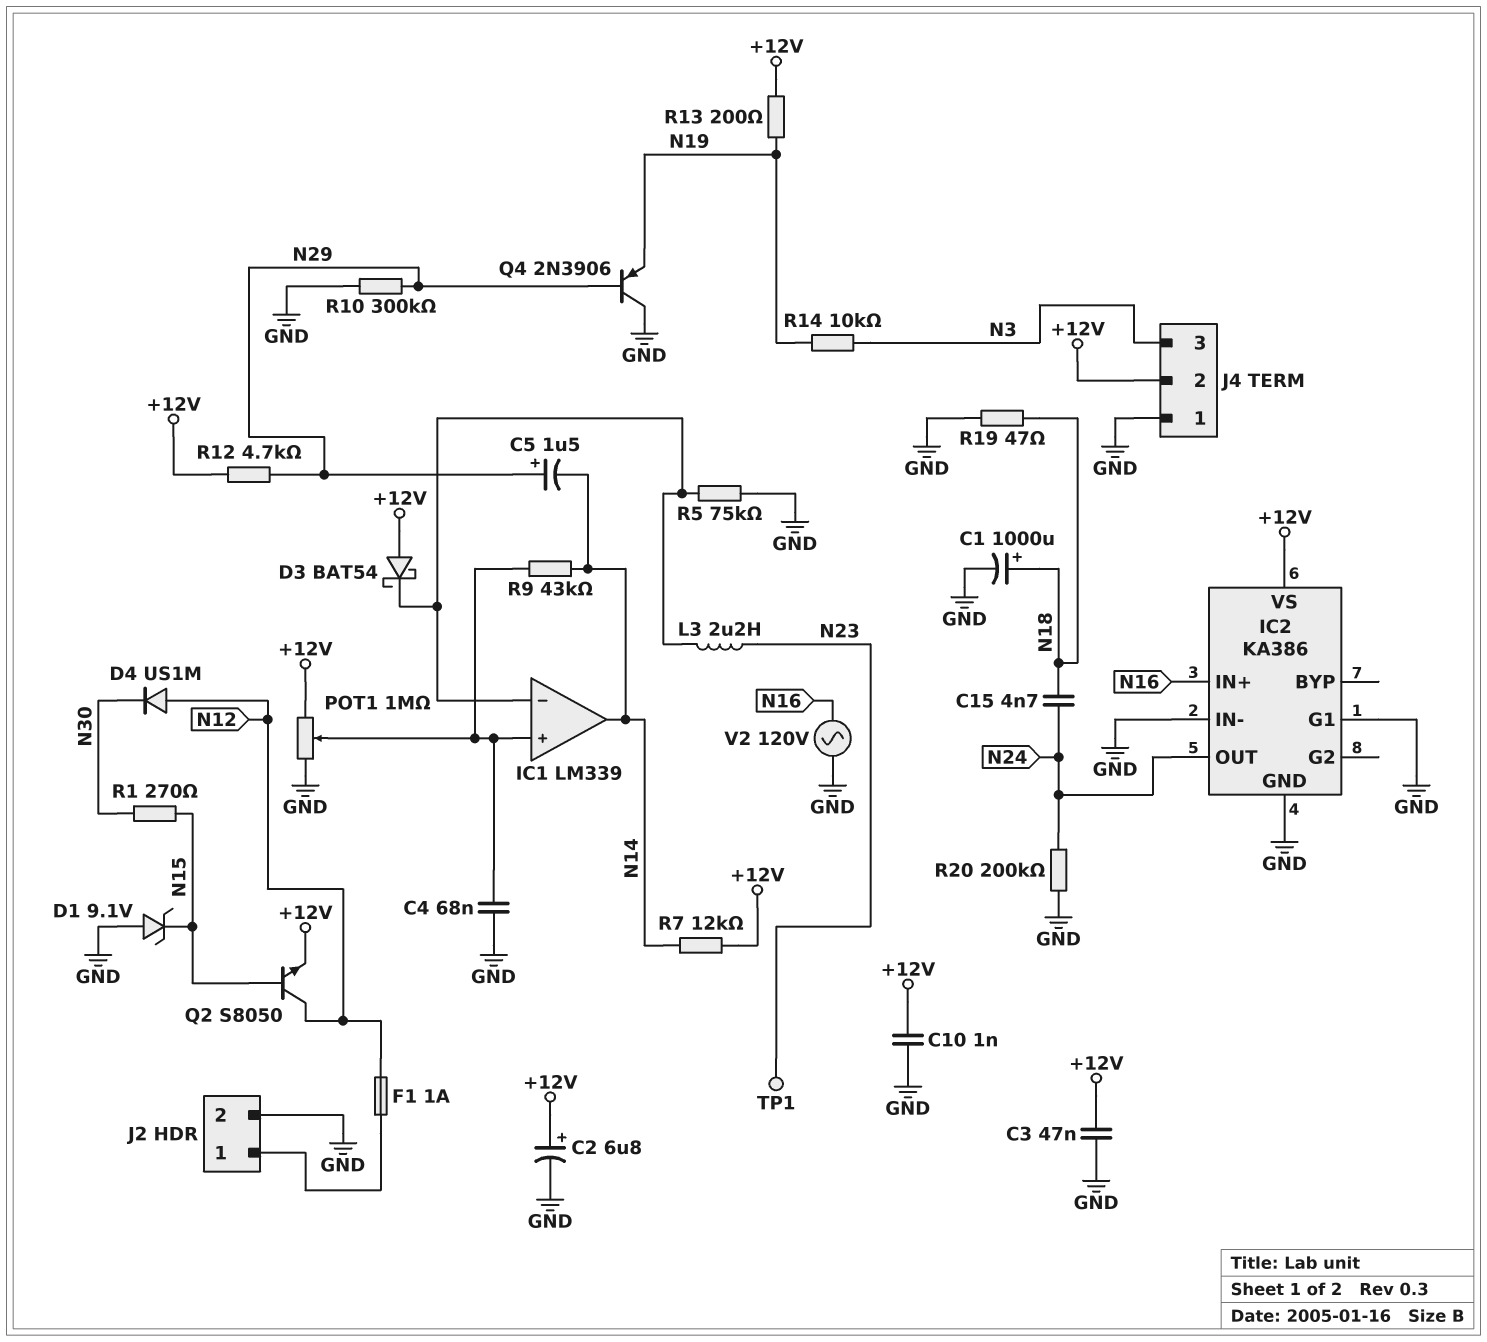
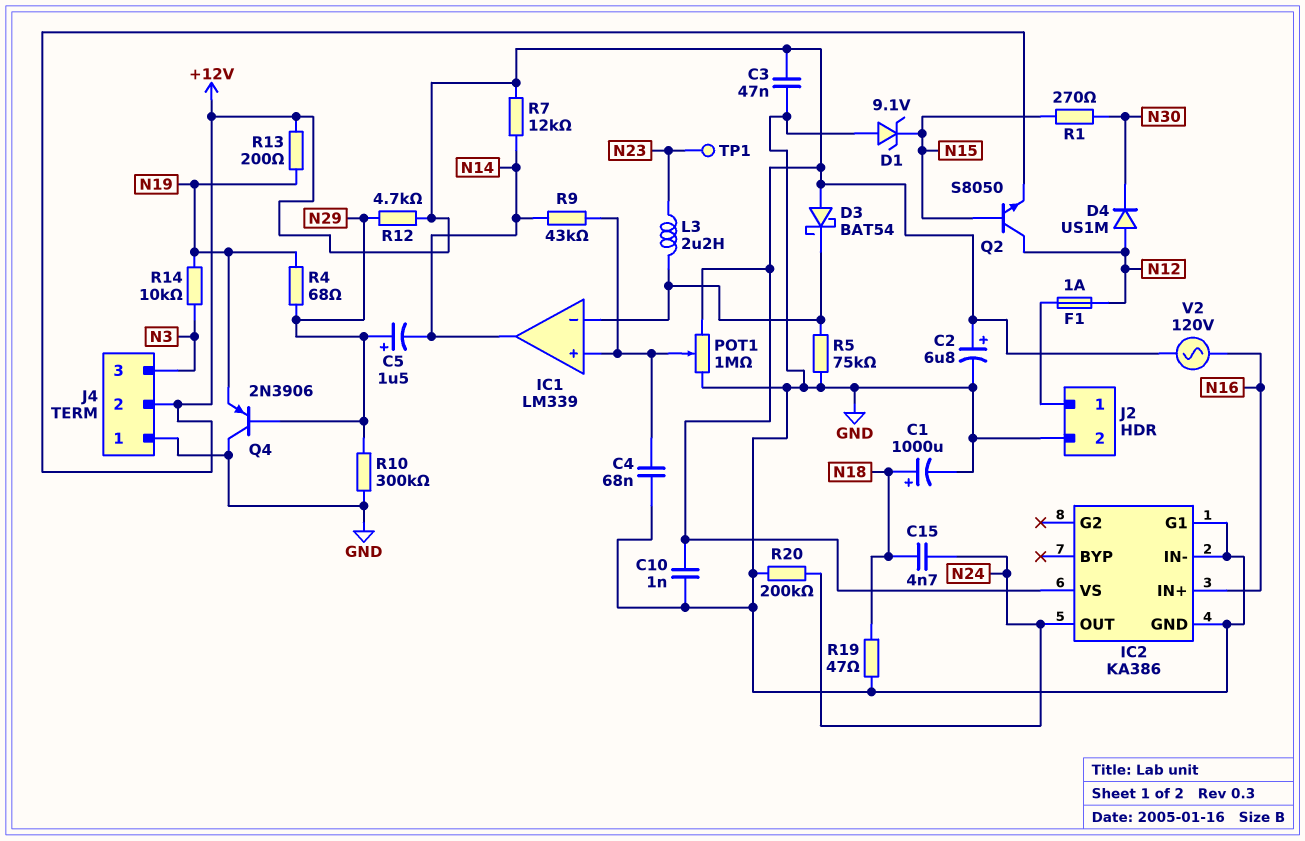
R4: none -> 68 (N19, N29)
V2: AC 120V (GND, N16) -> AC 120V (+12V, N16)

